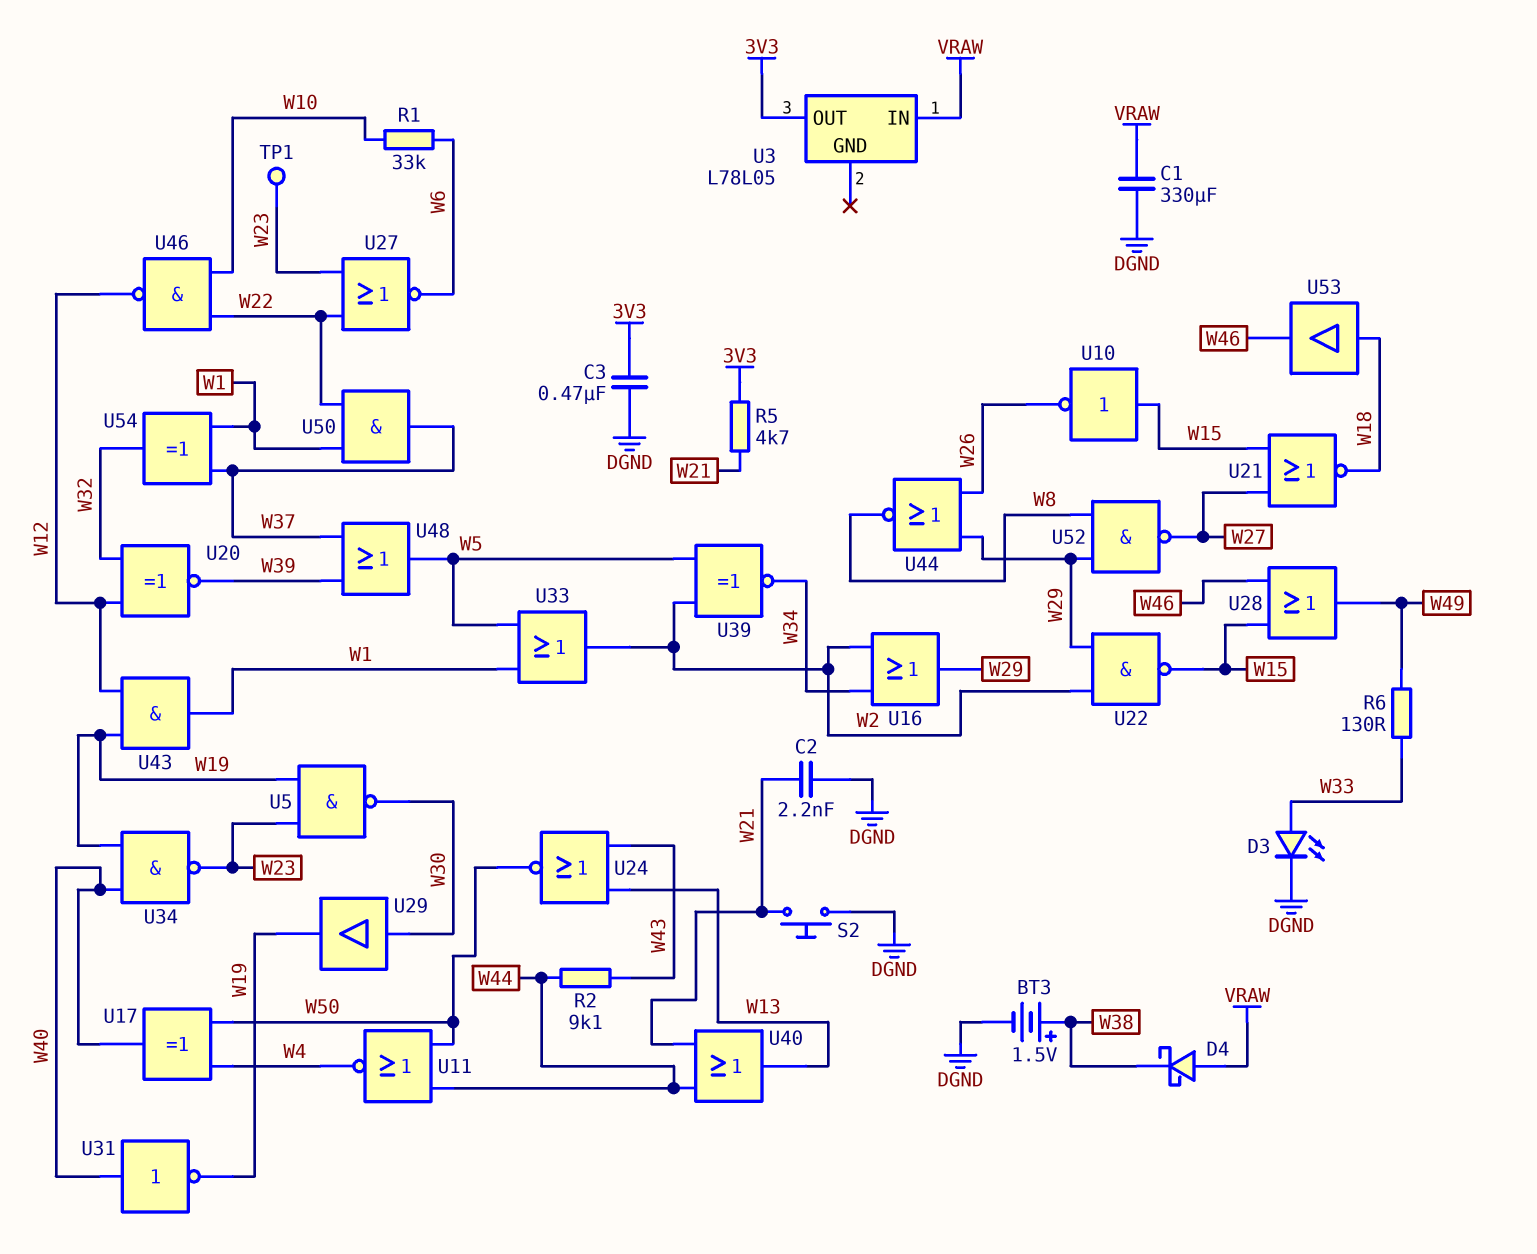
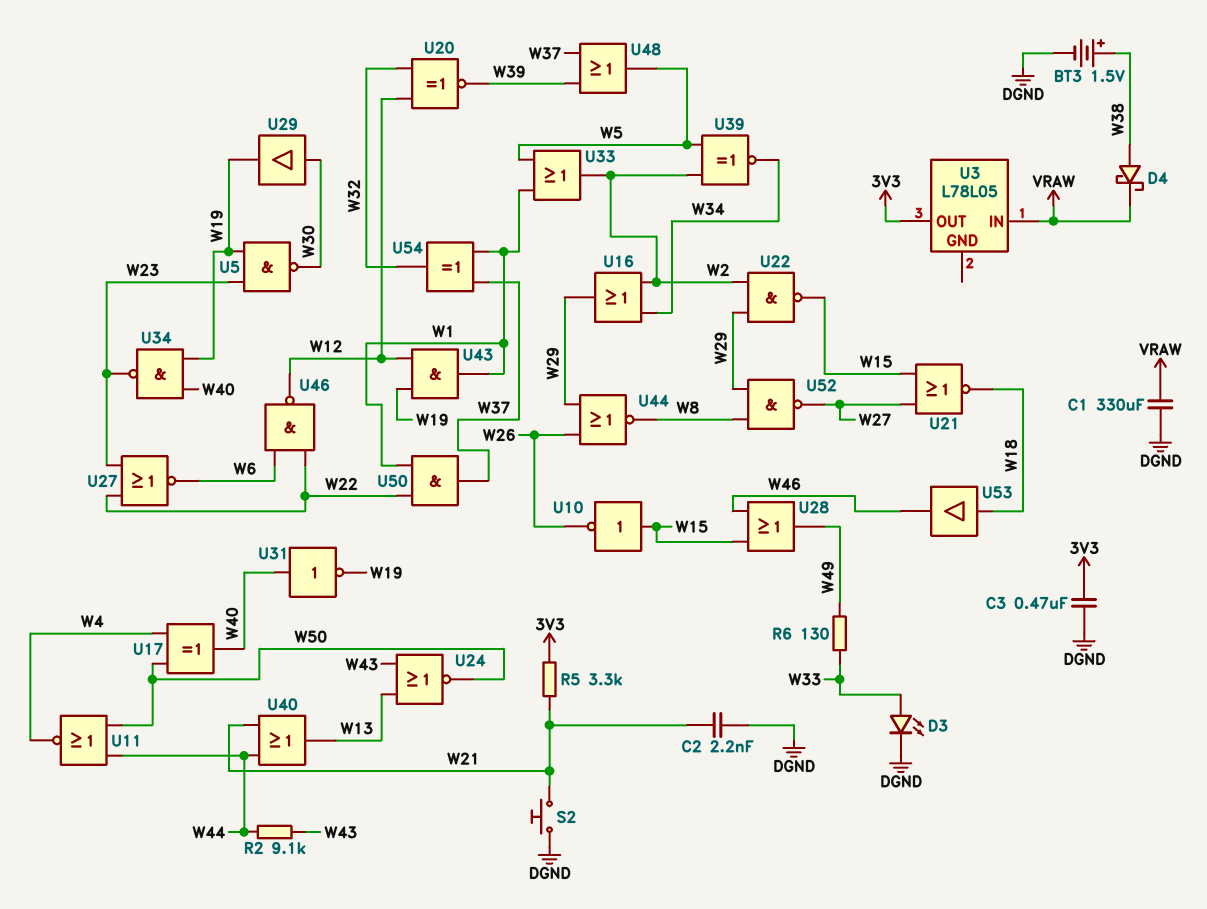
D4: schottky (A VRAW, K W38) -> schottky (A W38, K VRAW)
R1: 33k (W6, W10) -> none
R5: 4.7k (3V3, W21) -> 3.3k (3V3, W21)
TP1: test point (W23) -> none
U46: NAND (in W10, in W22, out W12) -> NAND (in W6, in W22, out W12)

